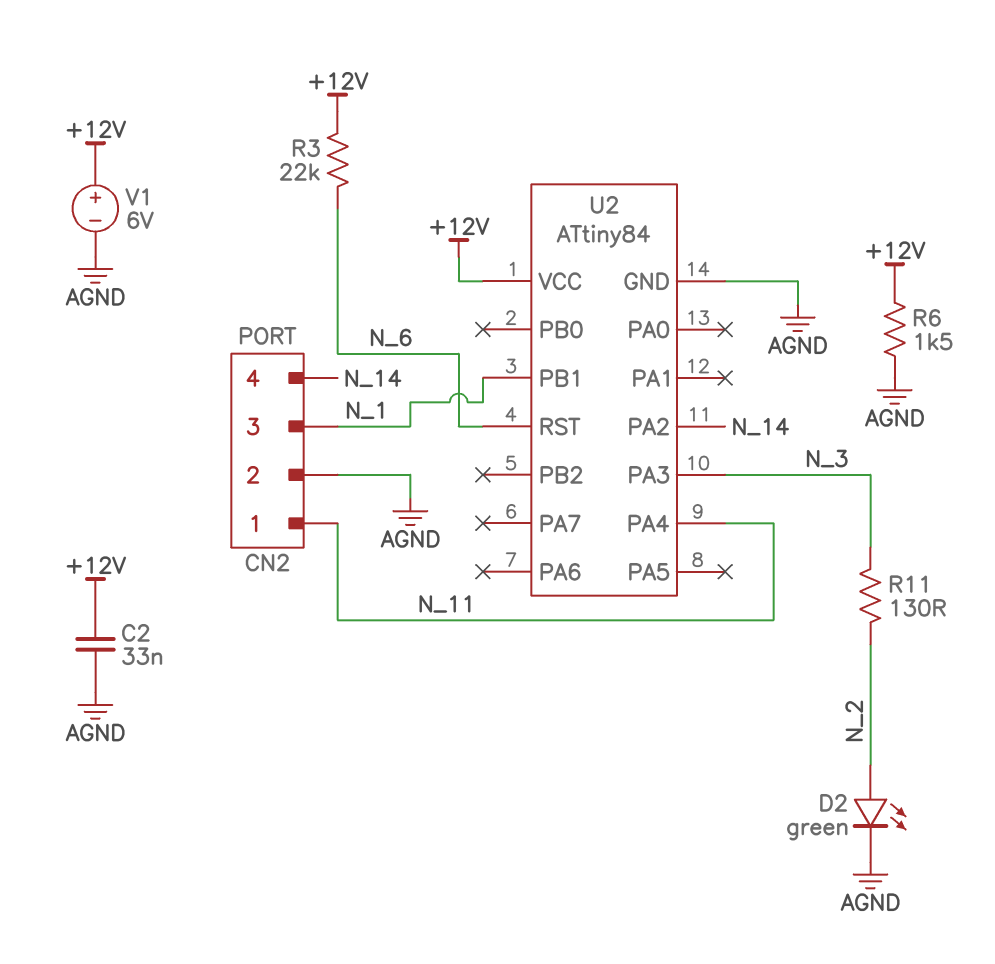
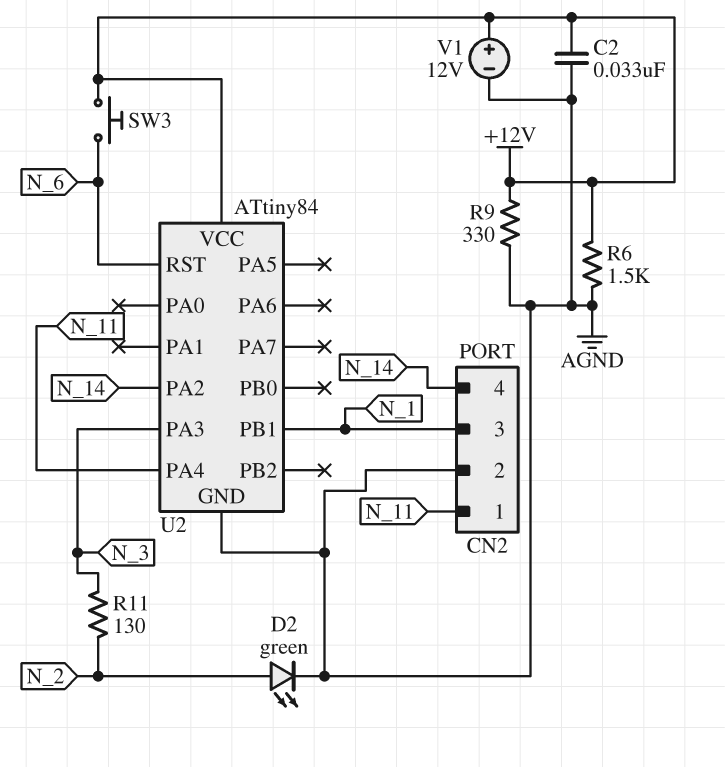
R3: 22k (+12V, N_6) -> none
R9: none -> 330 (+12V, AGND)
SW3: none -> button (+12V, N_6)
V1: 6V (plus +12V, minus AGND) -> 12V (plus +12V, minus AGND)

